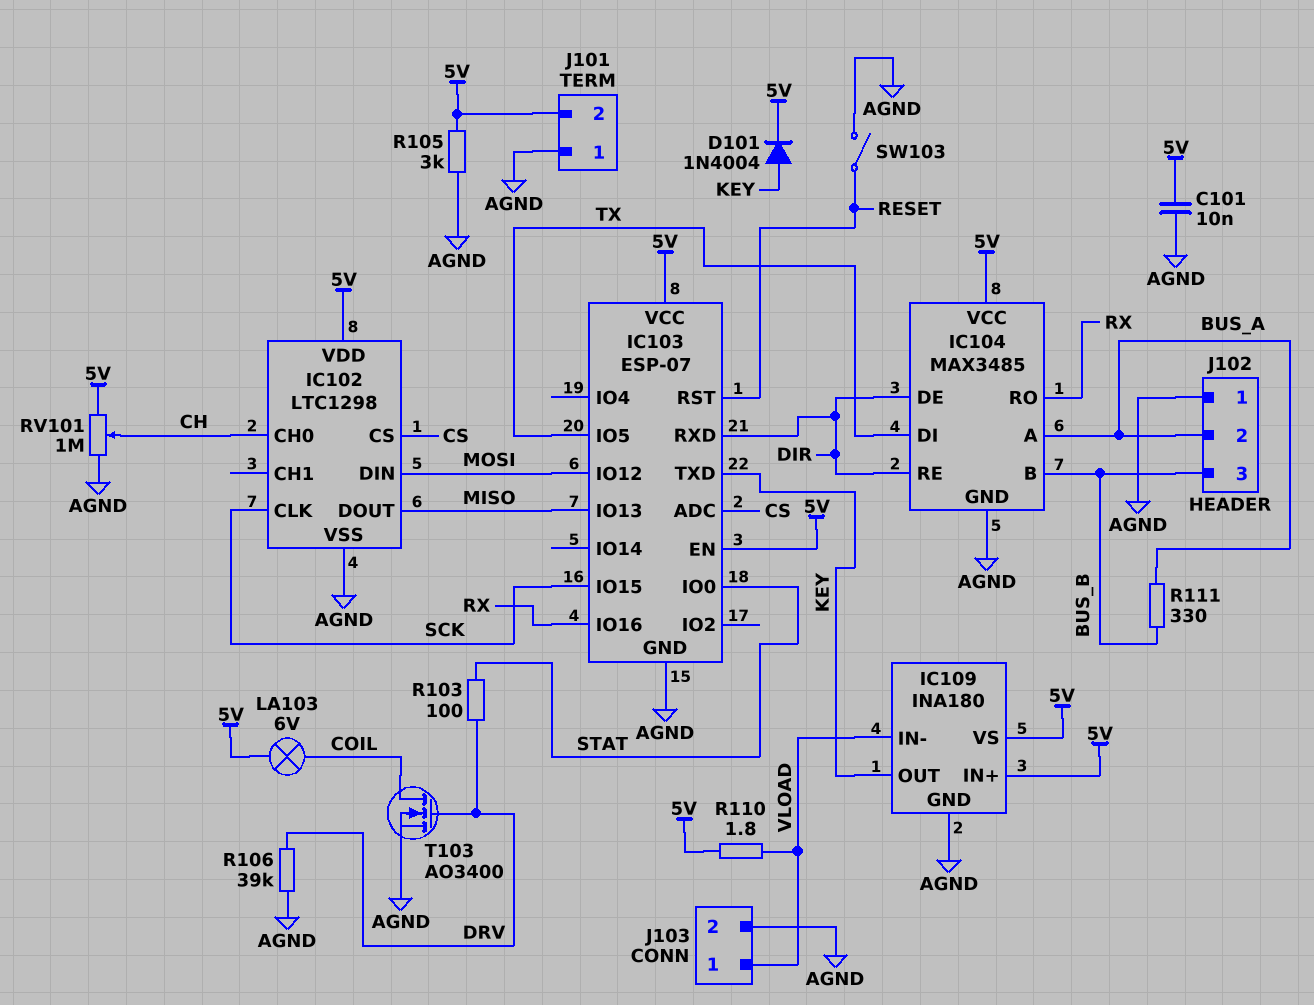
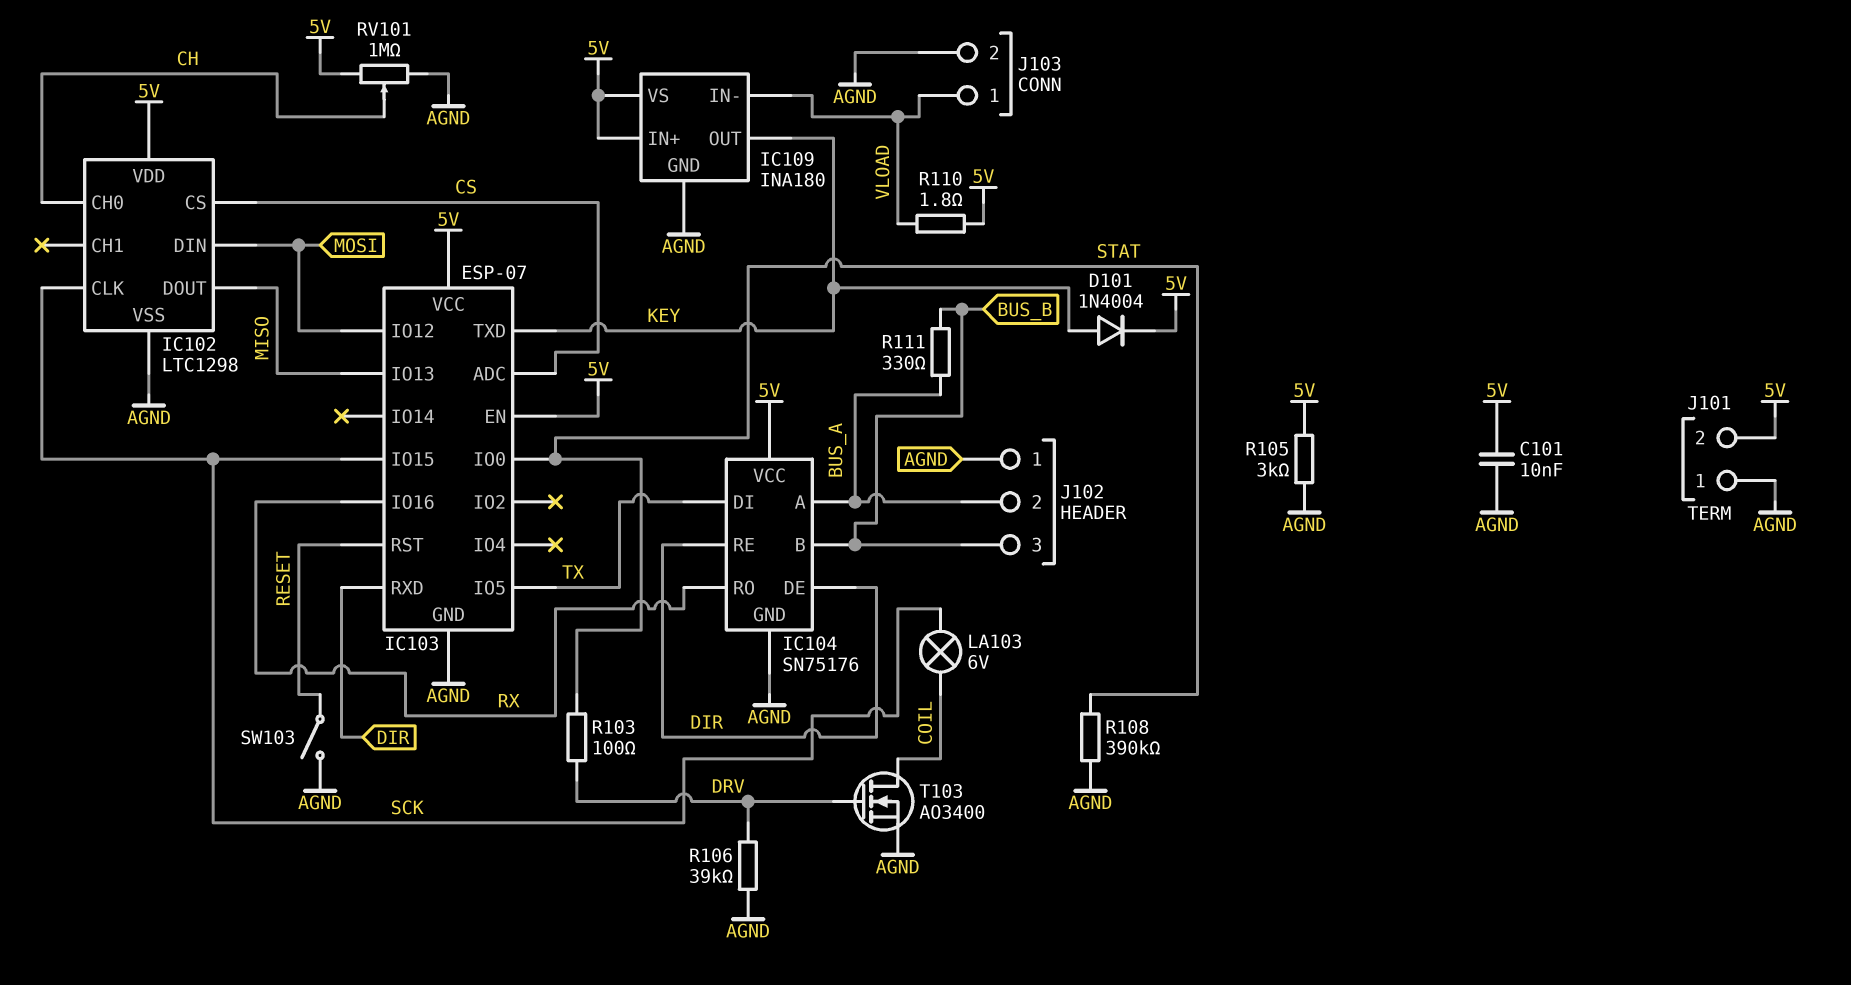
IC104: MAX3485 -> SN75176
LA103: lamp 6V (5V, COIL) -> lamp 6V (COIL, SCK)
R108: none -> 390k (AGND, STAT)

